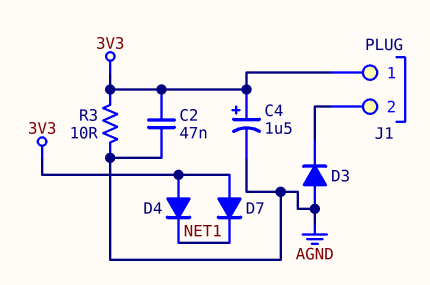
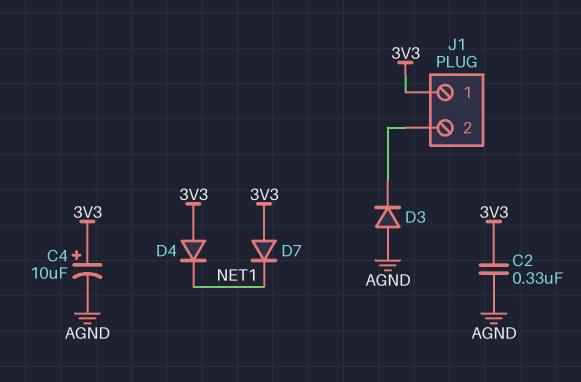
C2: 47nF (3V3, AGND) -> 330nF (3V3, AGND)
C4: 1.5uF (plus 3V3, minus AGND) -> 10uF (plus 3V3, minus AGND)
R3: 10 (3V3, AGND) -> none

